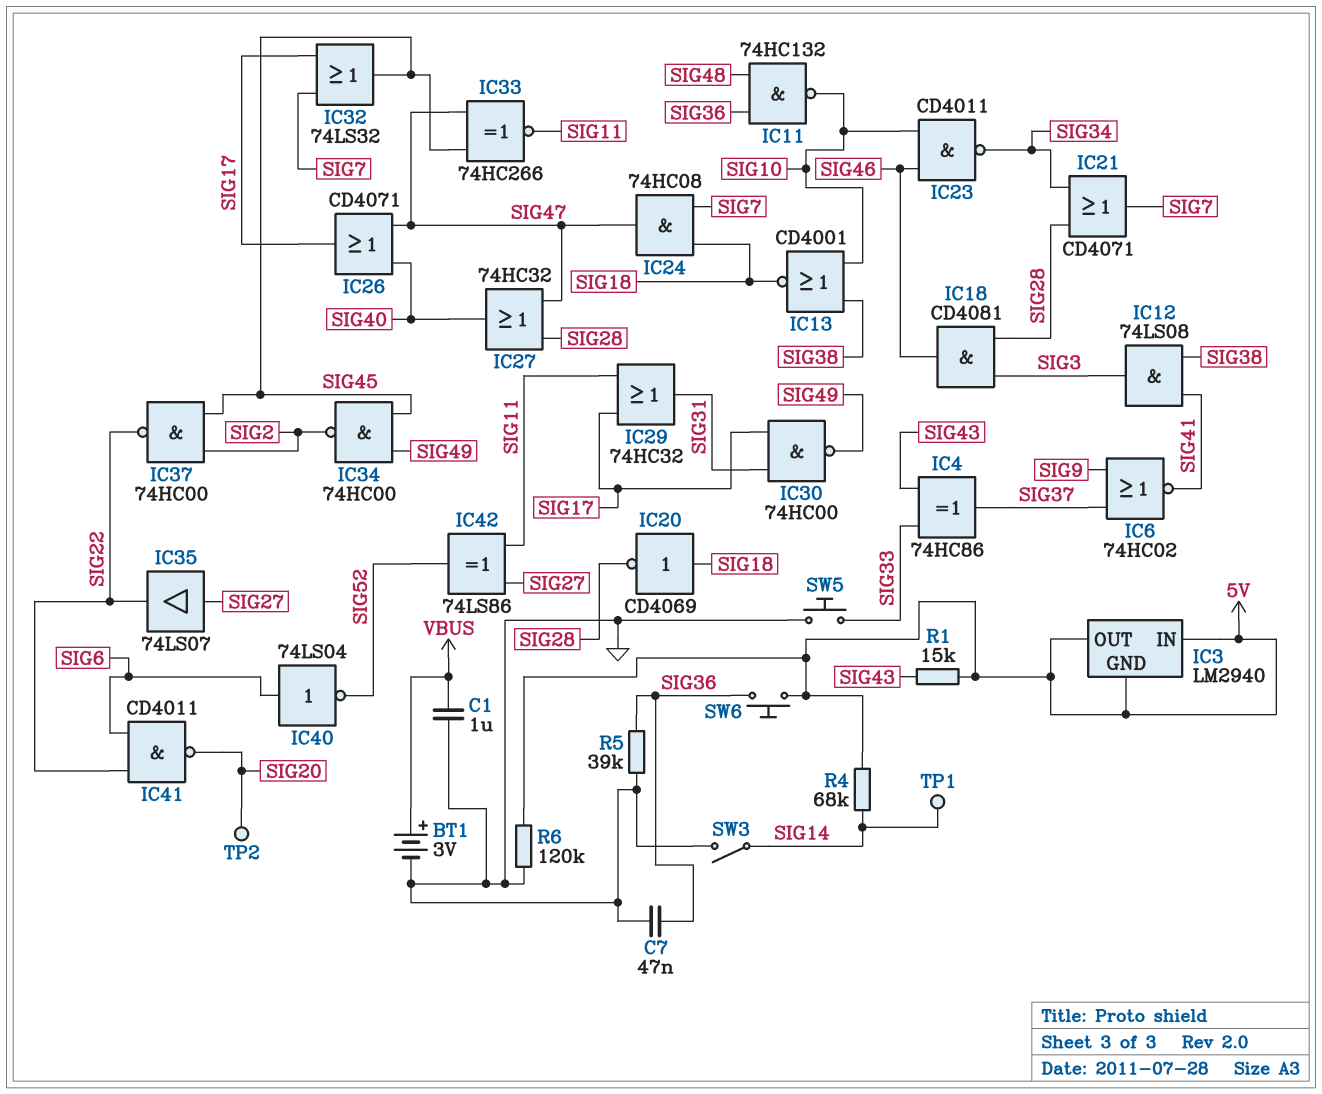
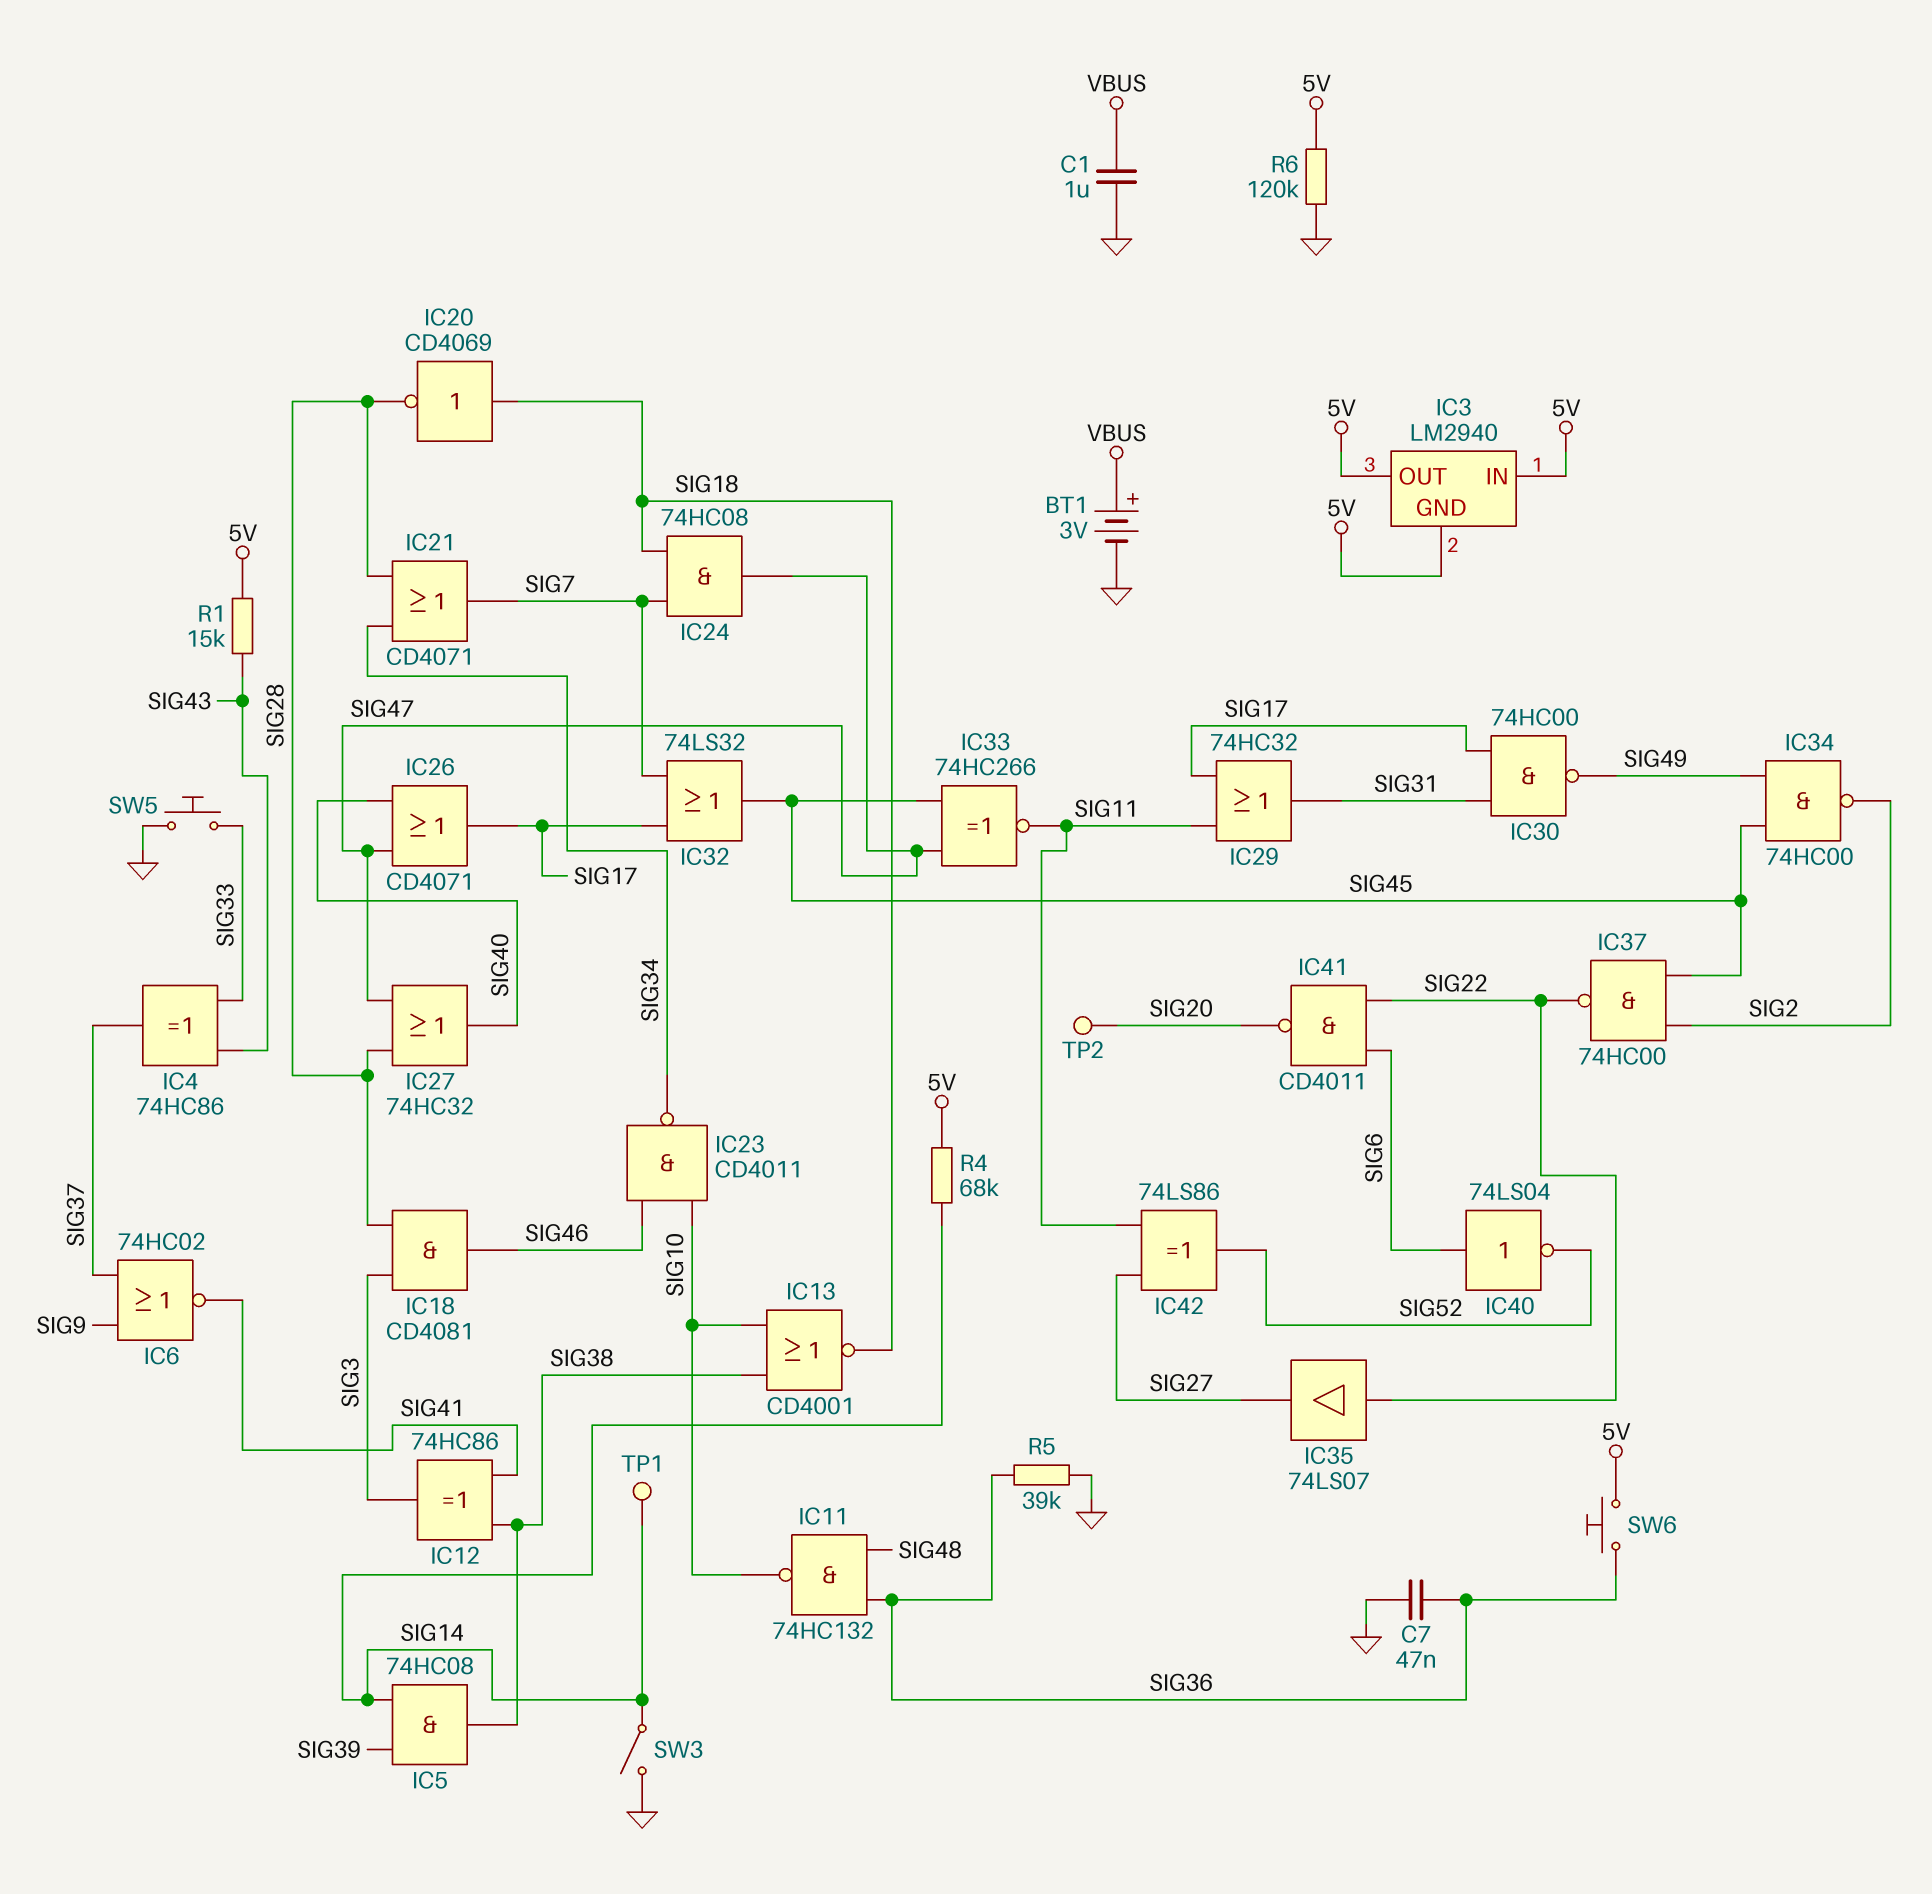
IC5: none -> AND 74HC08 (in SIG14, in SIG39, out SIG38)
IC12: AND 74LS08 (in SIG38, in SIG41, out SIG3) -> XOR 74HC86 (in SIG38, in SIG41, out SIG3)
IC35: buffer 74LS07 (in SIG27, out SIG22) -> buffer 74LS07 (in SIG22, out SIG27)

